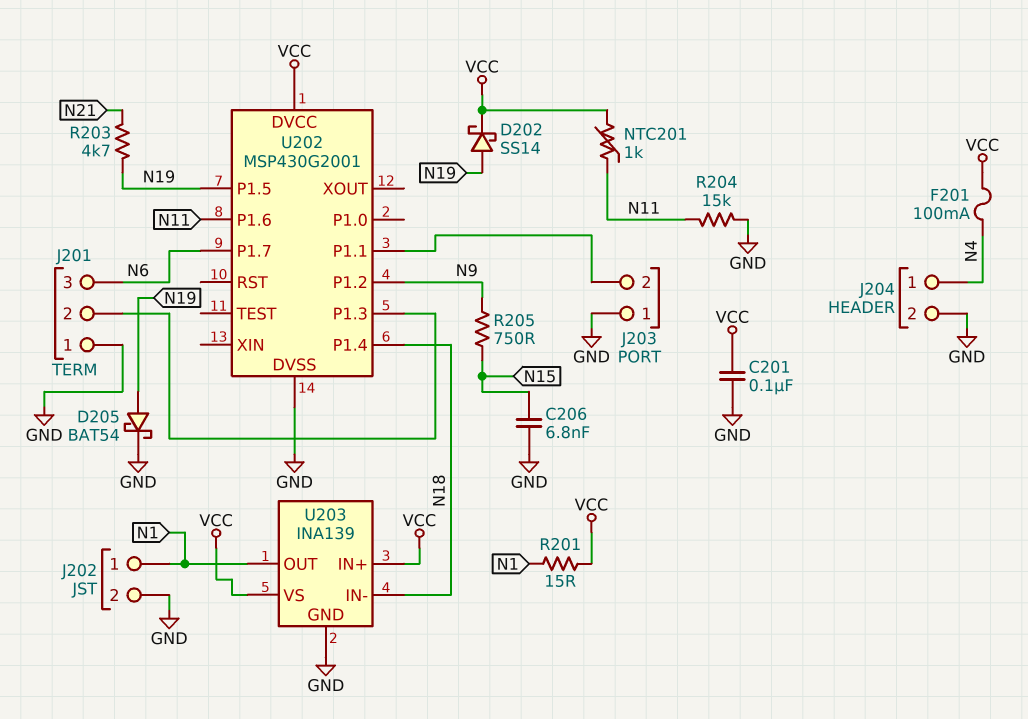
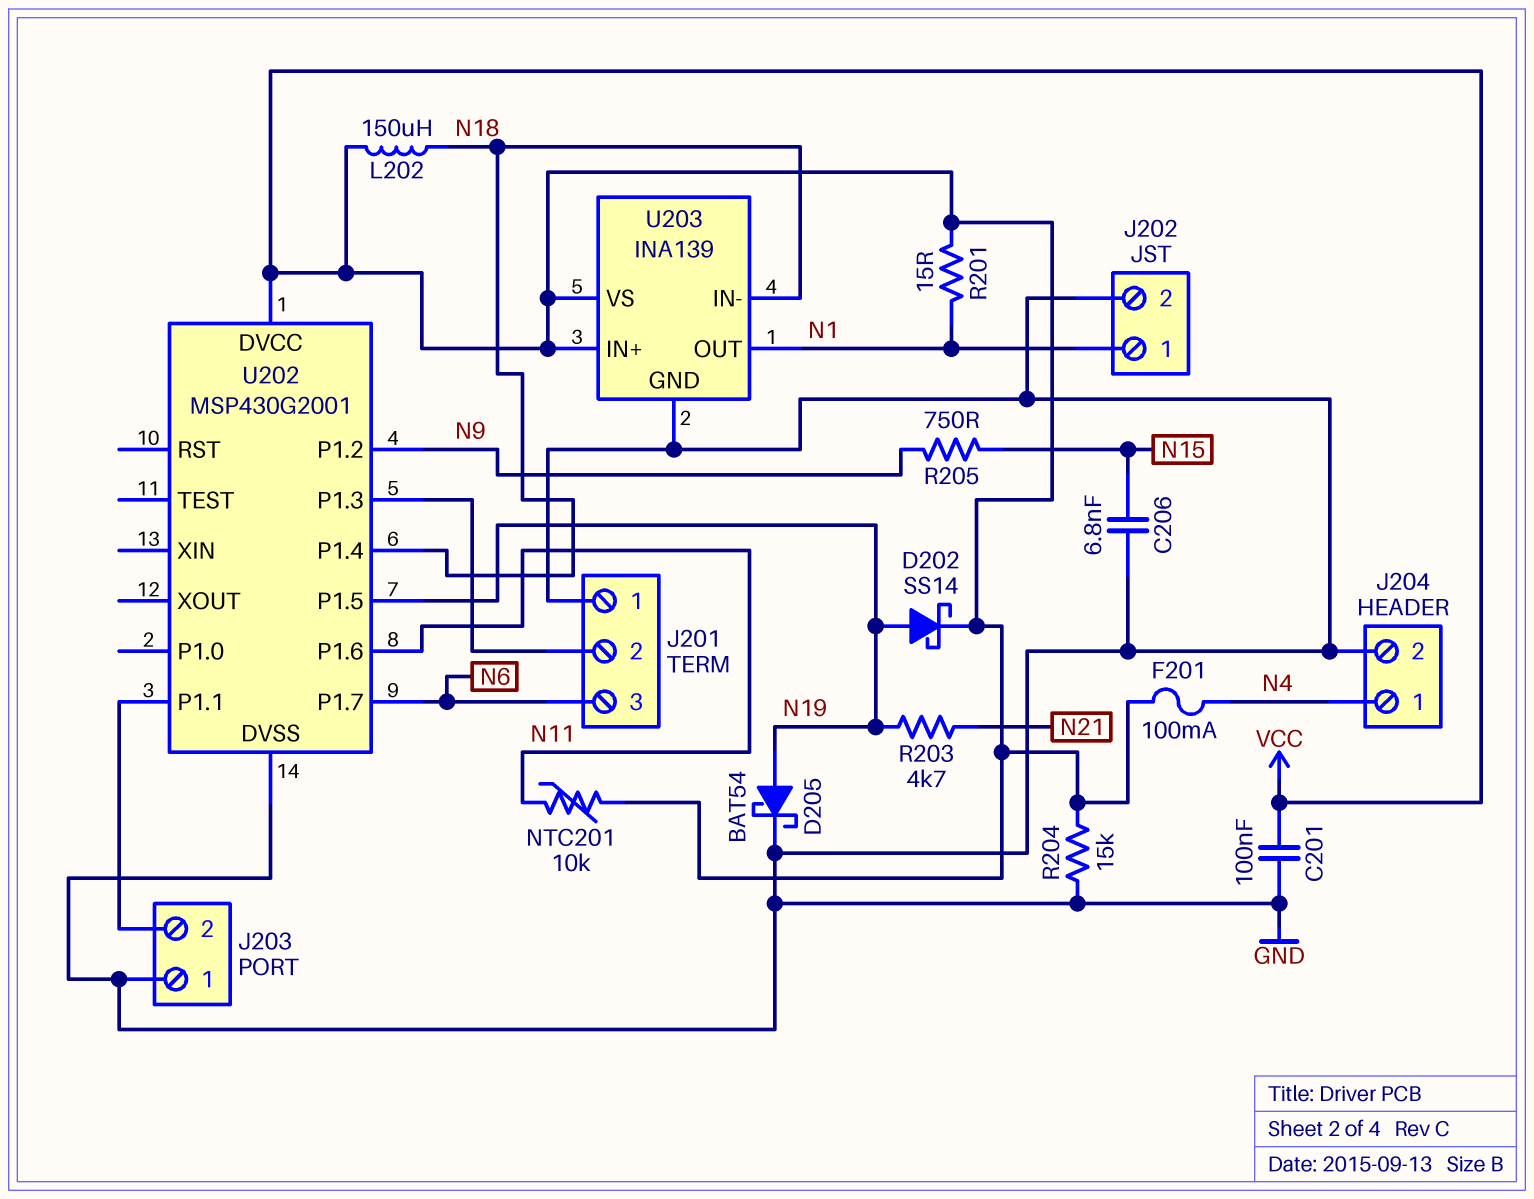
L202: none -> 150uH (N18, VCC)
NTC201: 1k (N11, VCC) -> 10k (N11, VCC)
R204: 15k (GND, N11) -> 15k (GND, VCC)

